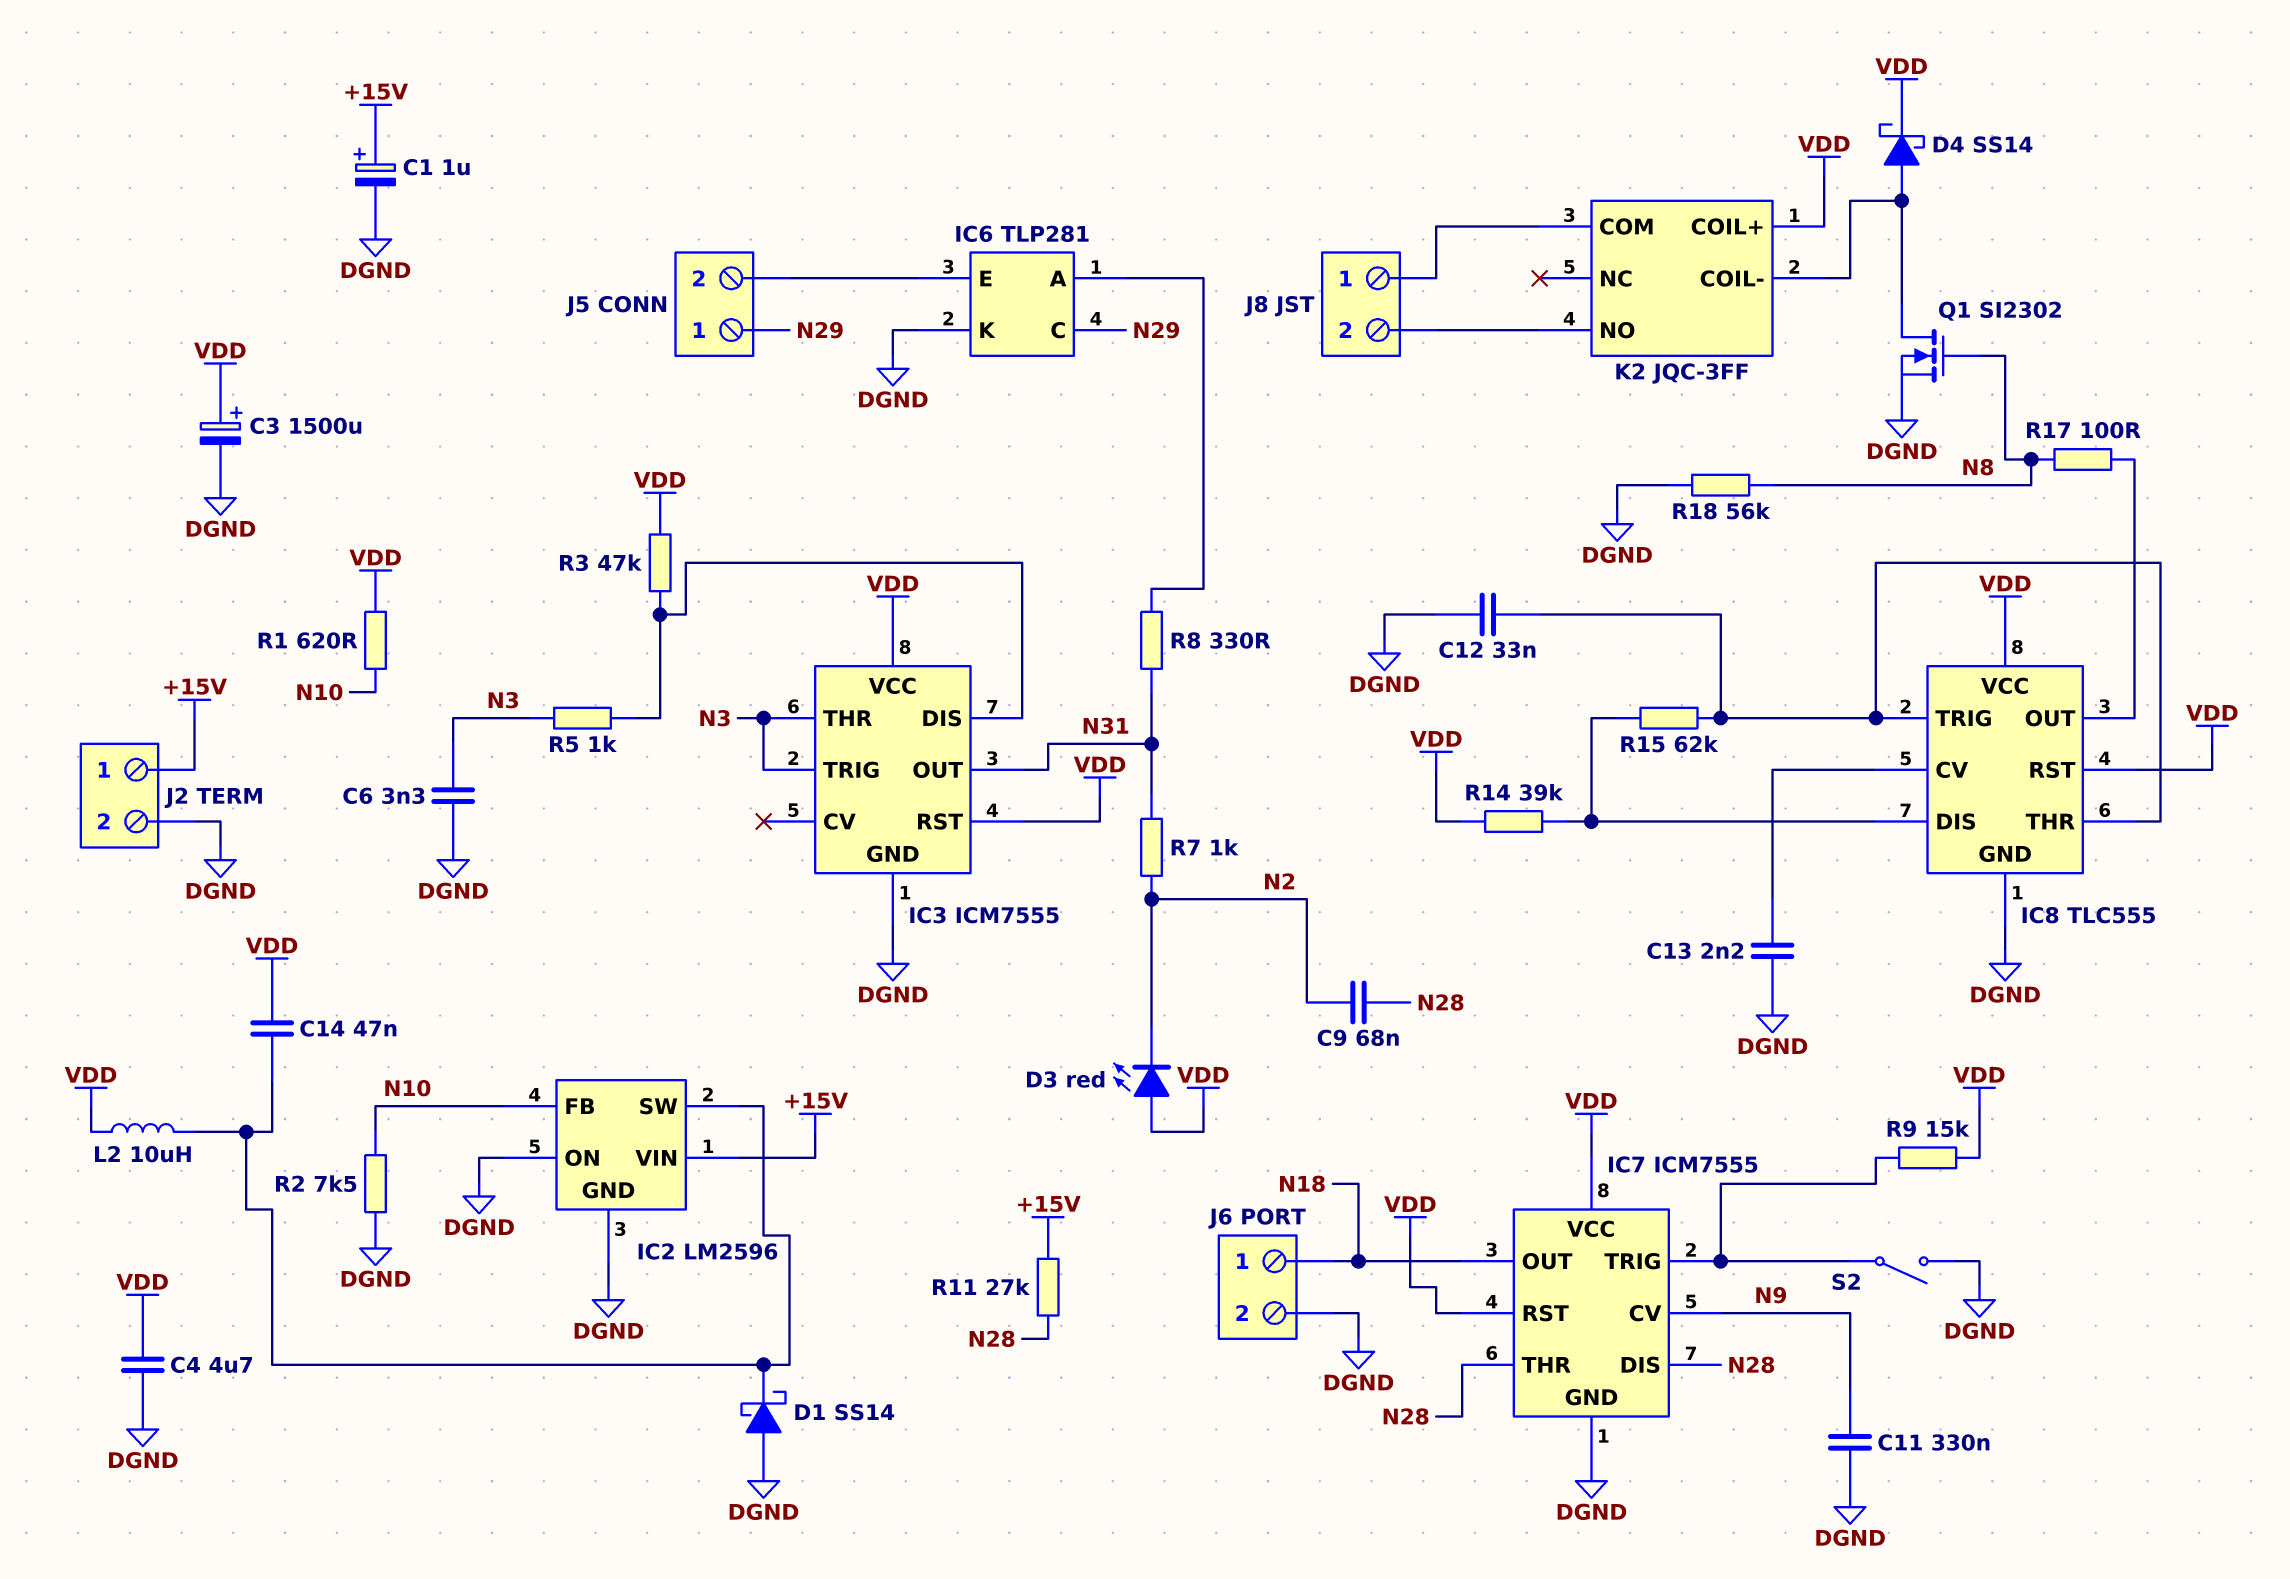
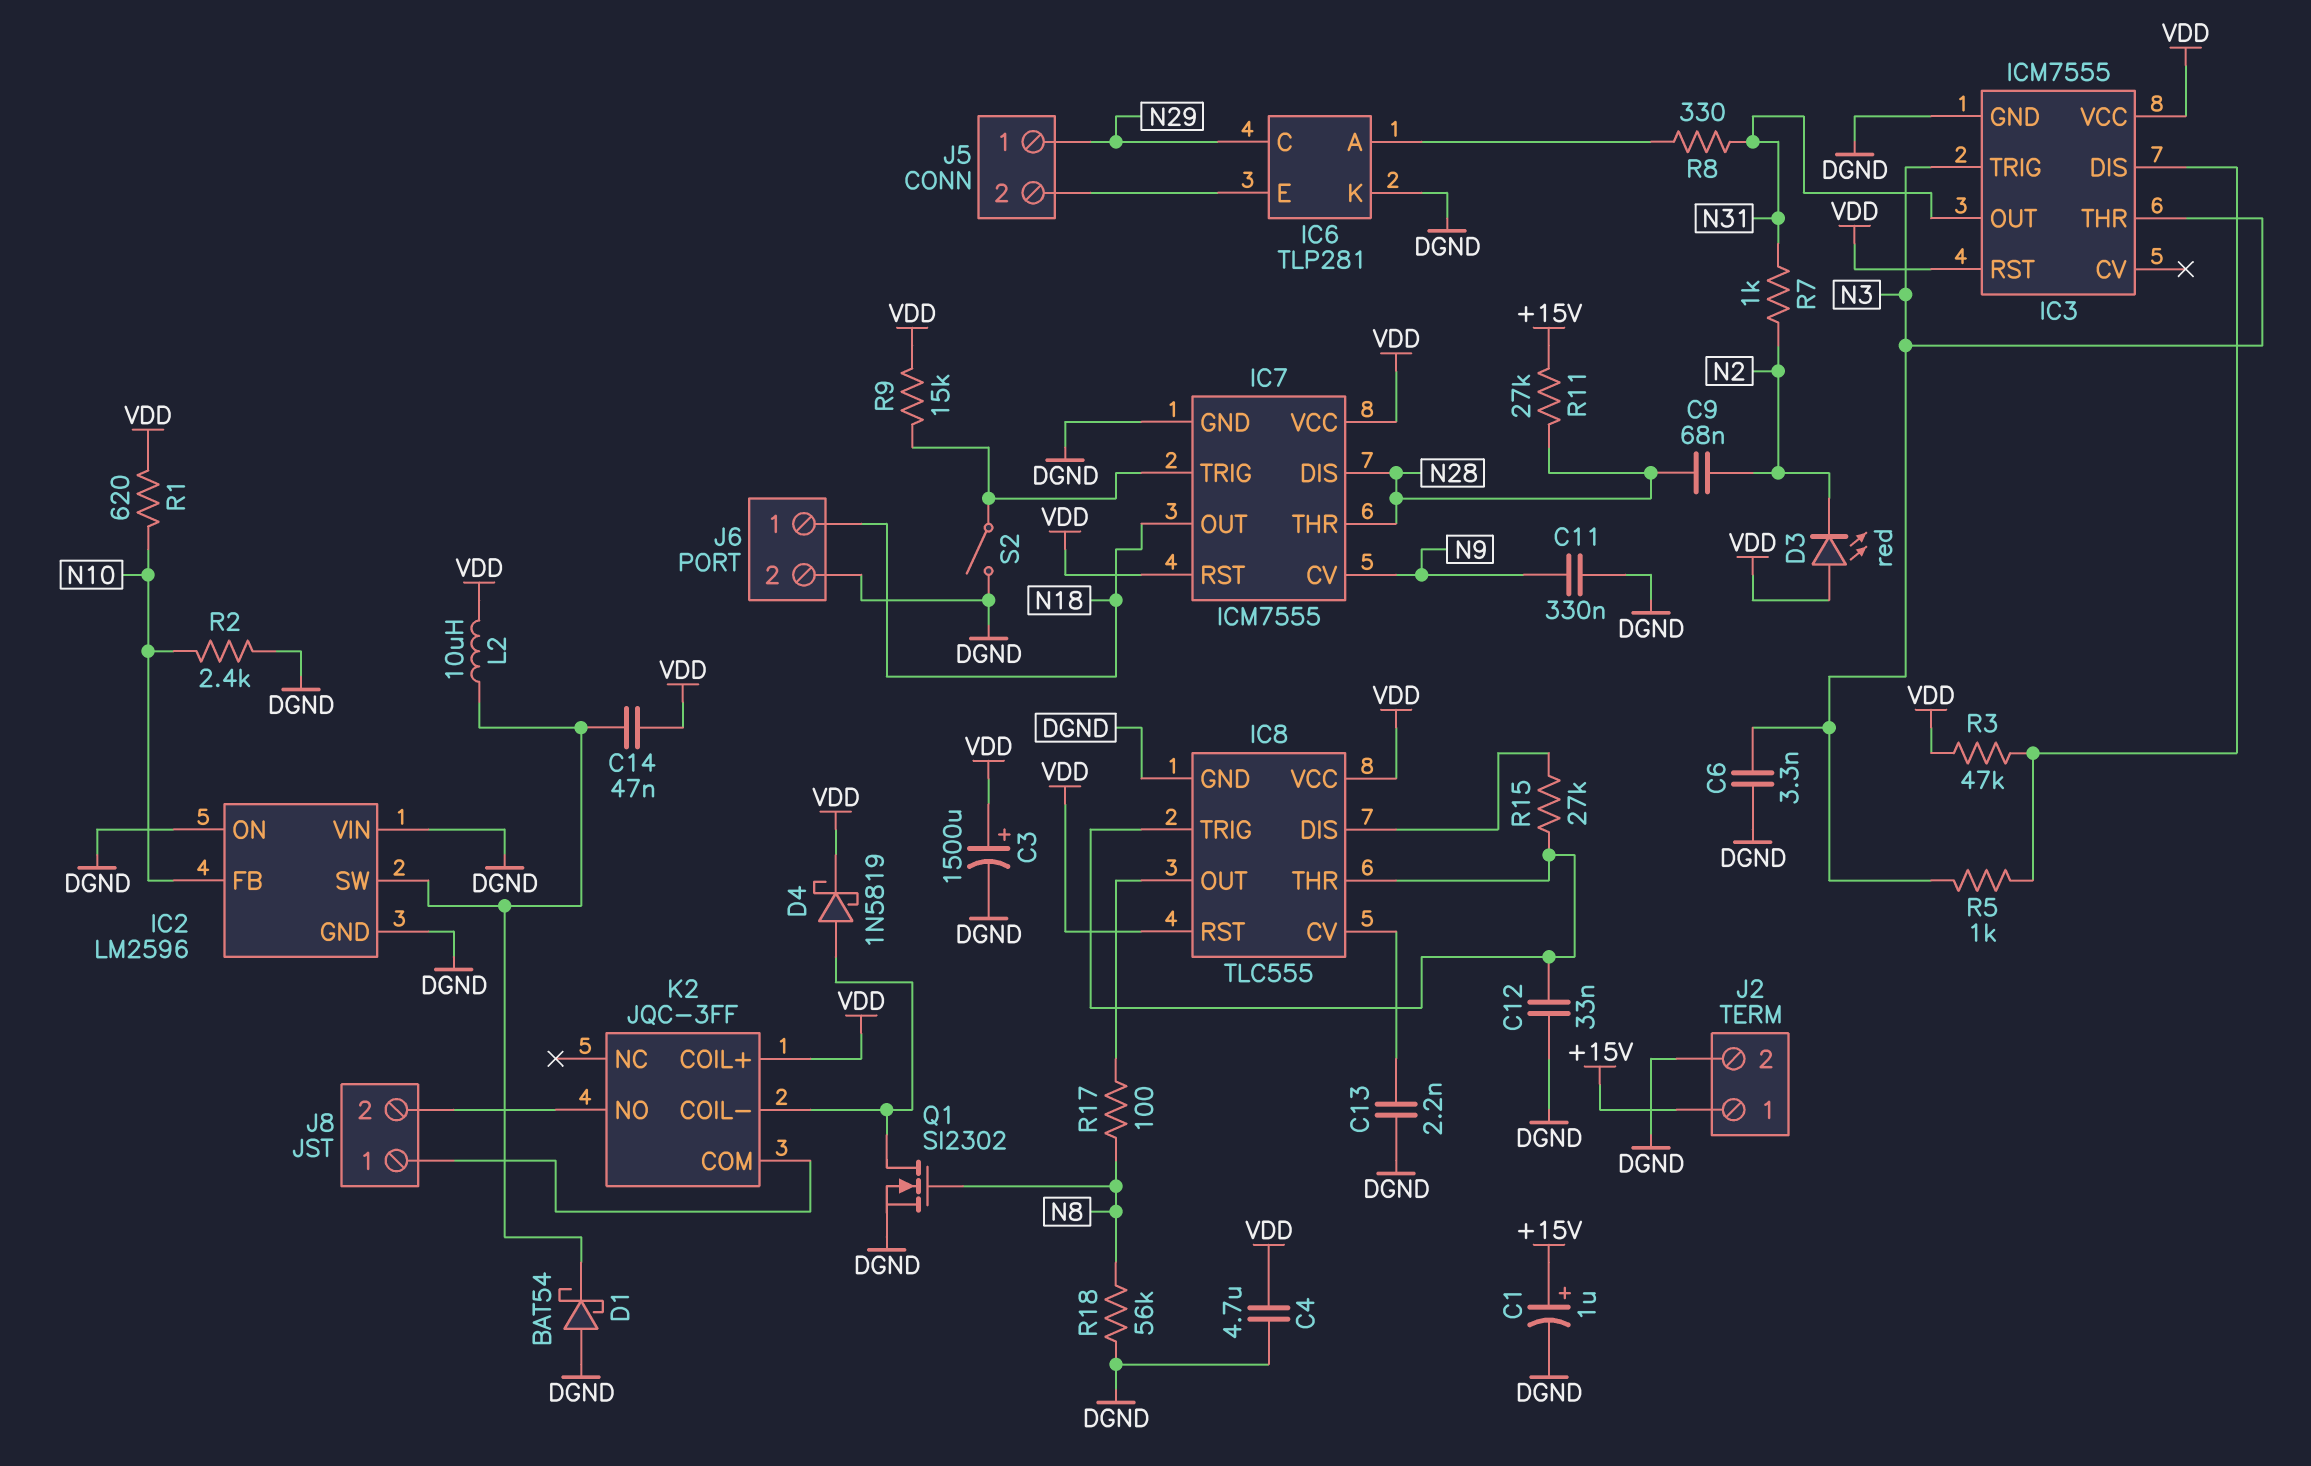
D1: schottky SS14 (A DGND, K IC2/SW) -> schottky BAT54 (A DGND, K IC2/SW)
D4: schottky SS14 (A K2/COIL-, K VDD) -> schottky 1N5819 (A K2/COIL-, K VDD)
IC2 pin VIN: +15V -> DGND
R2: 7.5k (DGND, N10) -> 2.4k (DGND, N10)
R14: 39k (IC8/DIS, VDD) -> none
R15: 62k (IC8/DIS, IC8/THR) -> 27k (IC8/DIS, IC8/THR)

